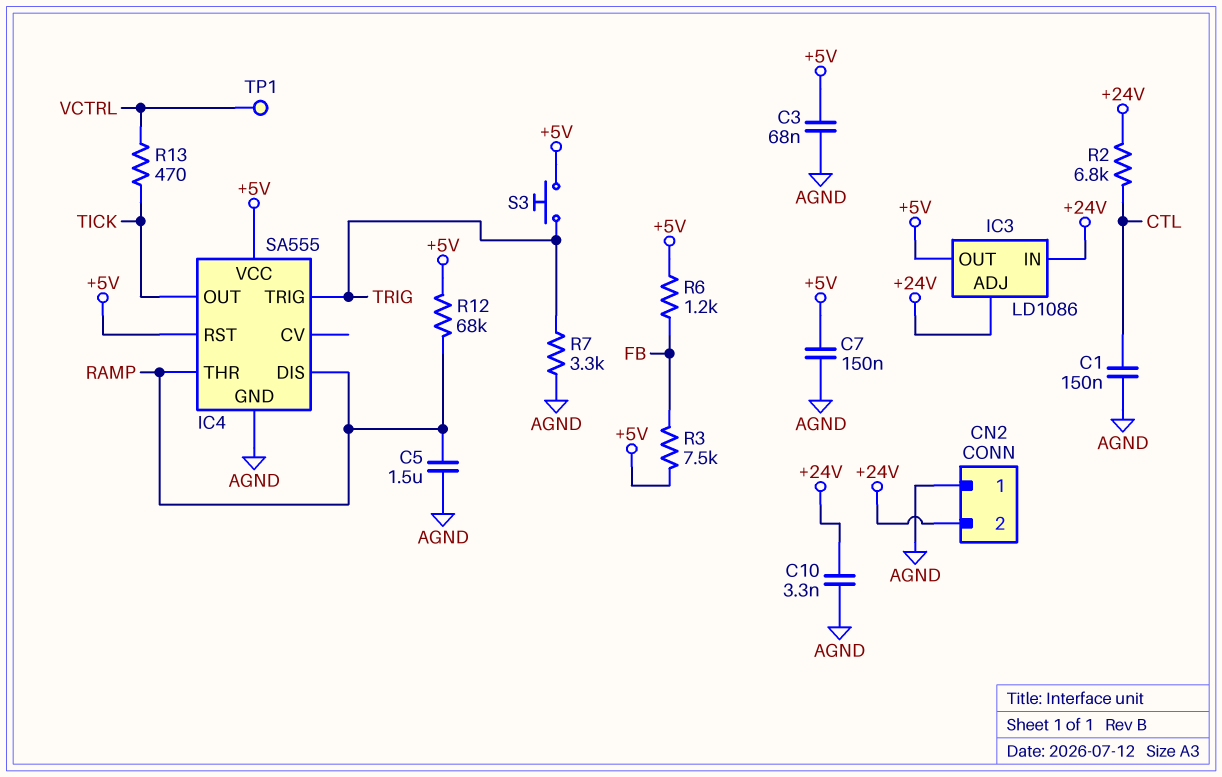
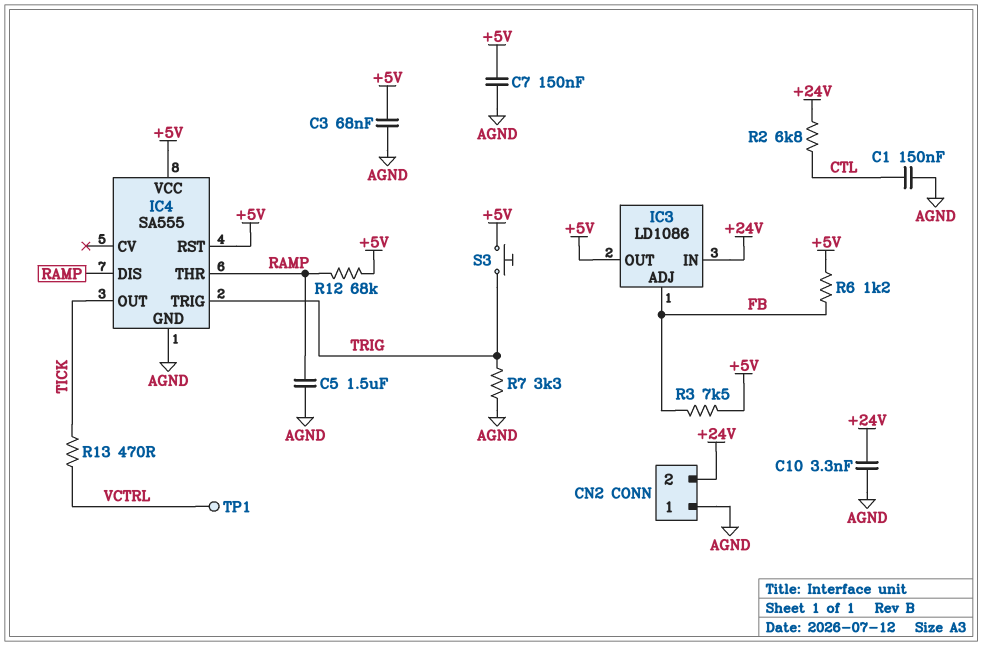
IC3 pin ADJ: +24V -> FB

